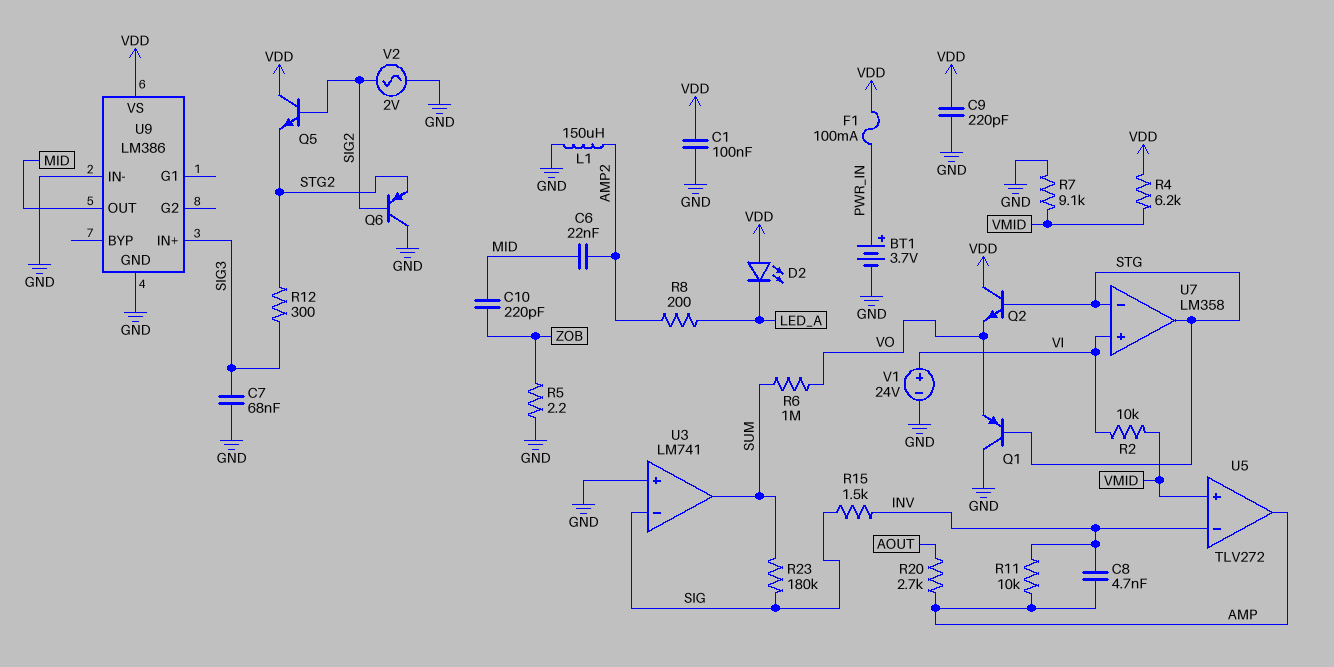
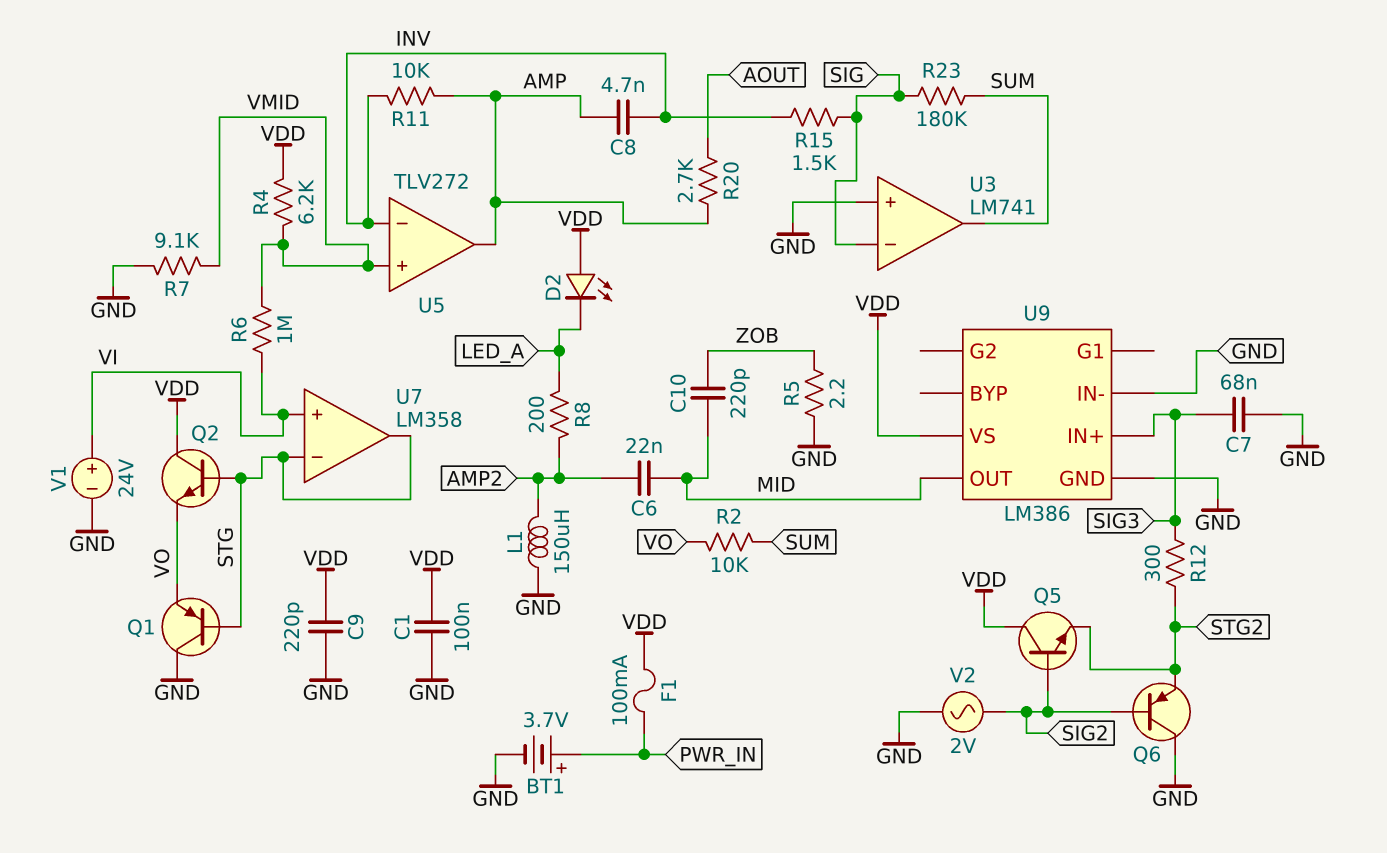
R2: 10k (VI, VMID) -> 10k (SUM, VO)
R6: 1M (SUM, VO) -> 1M (VI, VMID)

